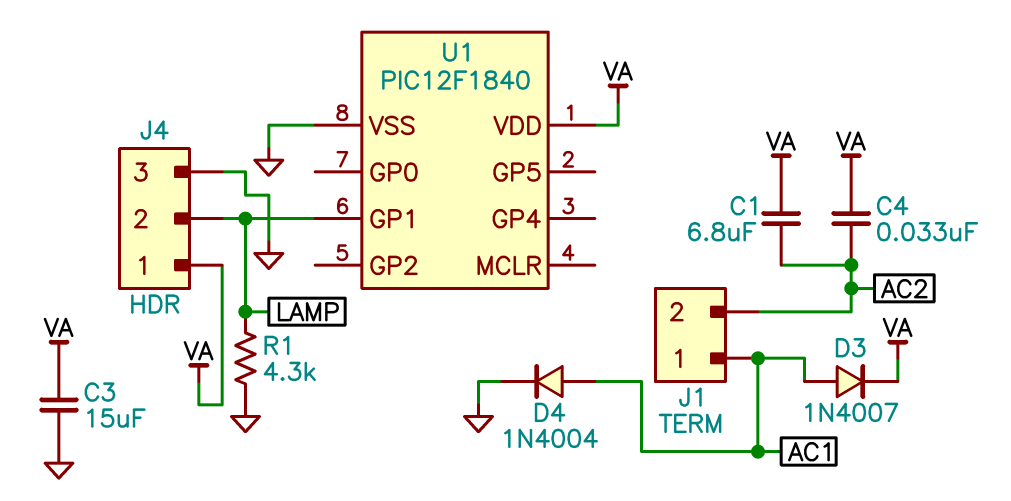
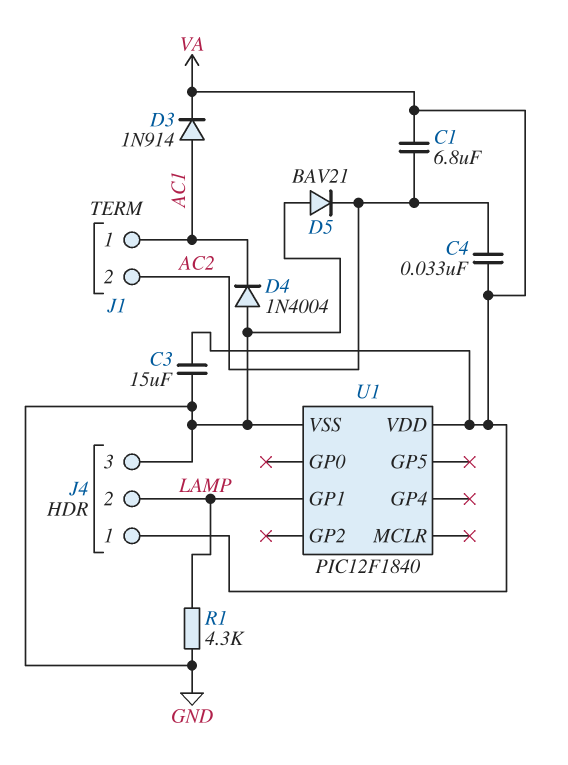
D3: diode 1N4007 (A AC1, K VA) -> diode 1N914 (A AC1, K VA)
D4: diode 1N4004 (A AC1, K GND) -> diode 1N4004 (A GND, K AC1)
D5: none -> diode BAV21 (A GND, K AC2)

